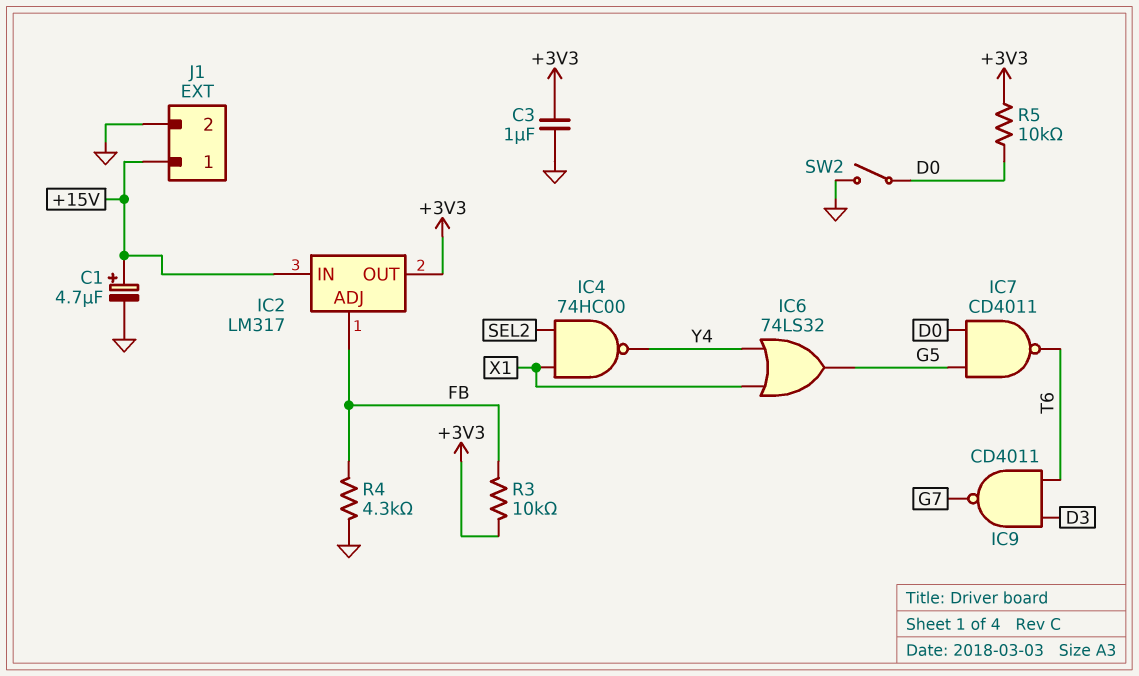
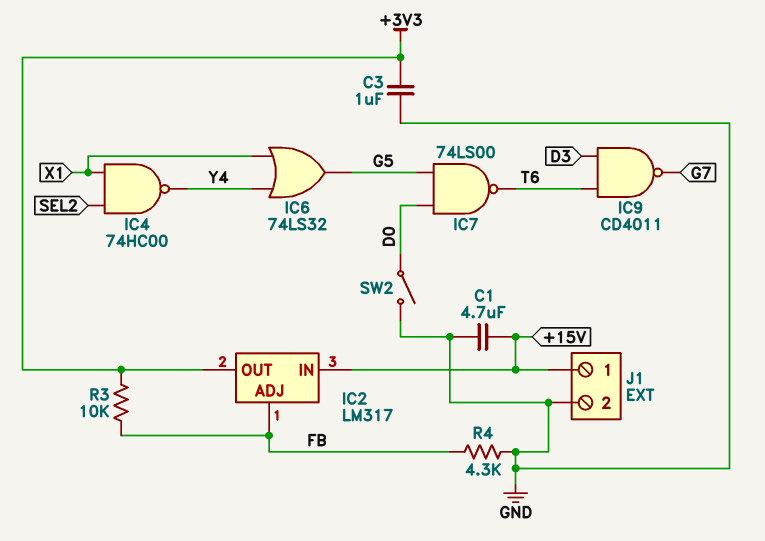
C1: 4.7uF (plus +15V, minus GND) -> 4.7uF (+15V, GND)
IC7: NAND CD4011 (in D0, in G5, out T6) -> NAND 74LS00 (in D0, in G5, out T6)
R5: 10k (+3V3, D0) -> none

